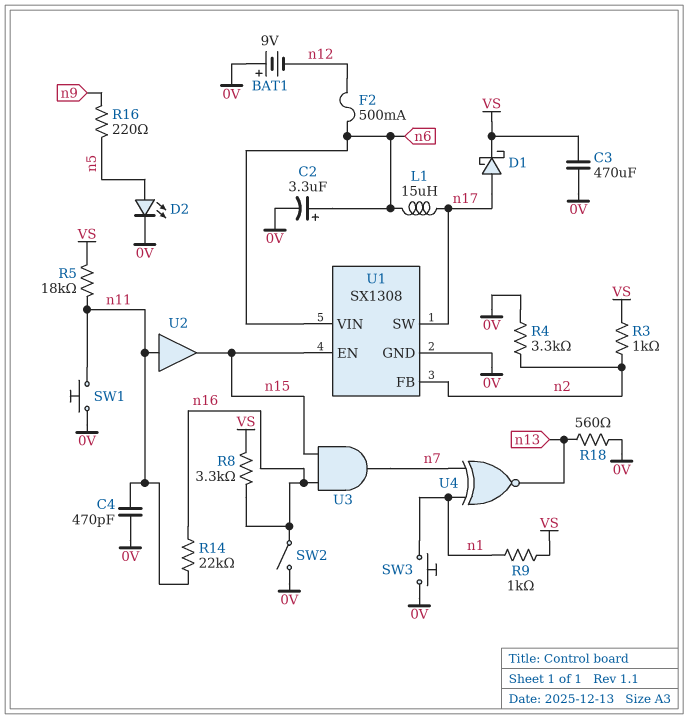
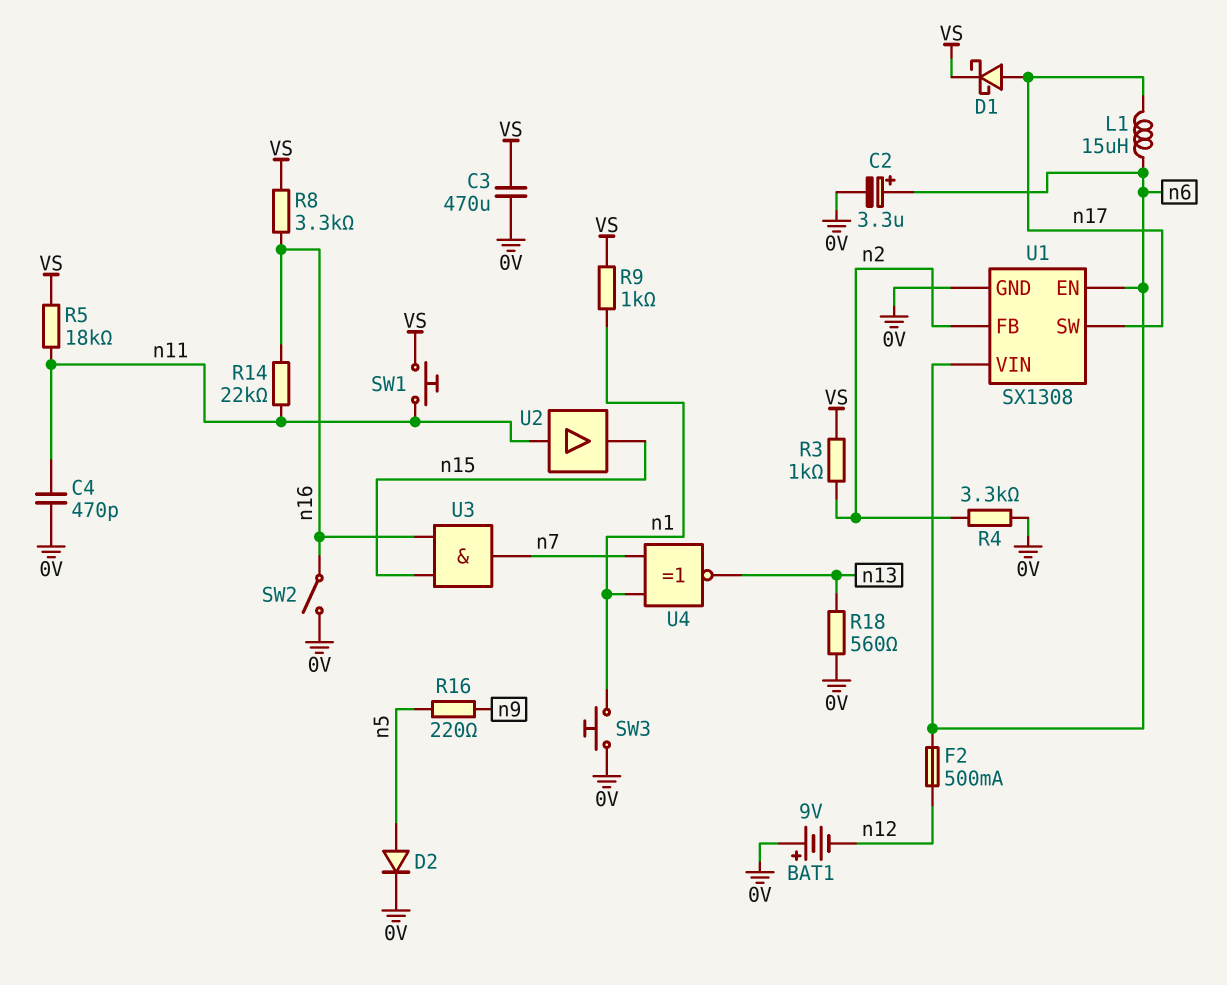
D2: LED (A n5, K 0V) -> diode (A n5, K 0V)
SW1: button (0V, n11) -> button (VS, n11)
U1 pin EN: n15 -> n6

